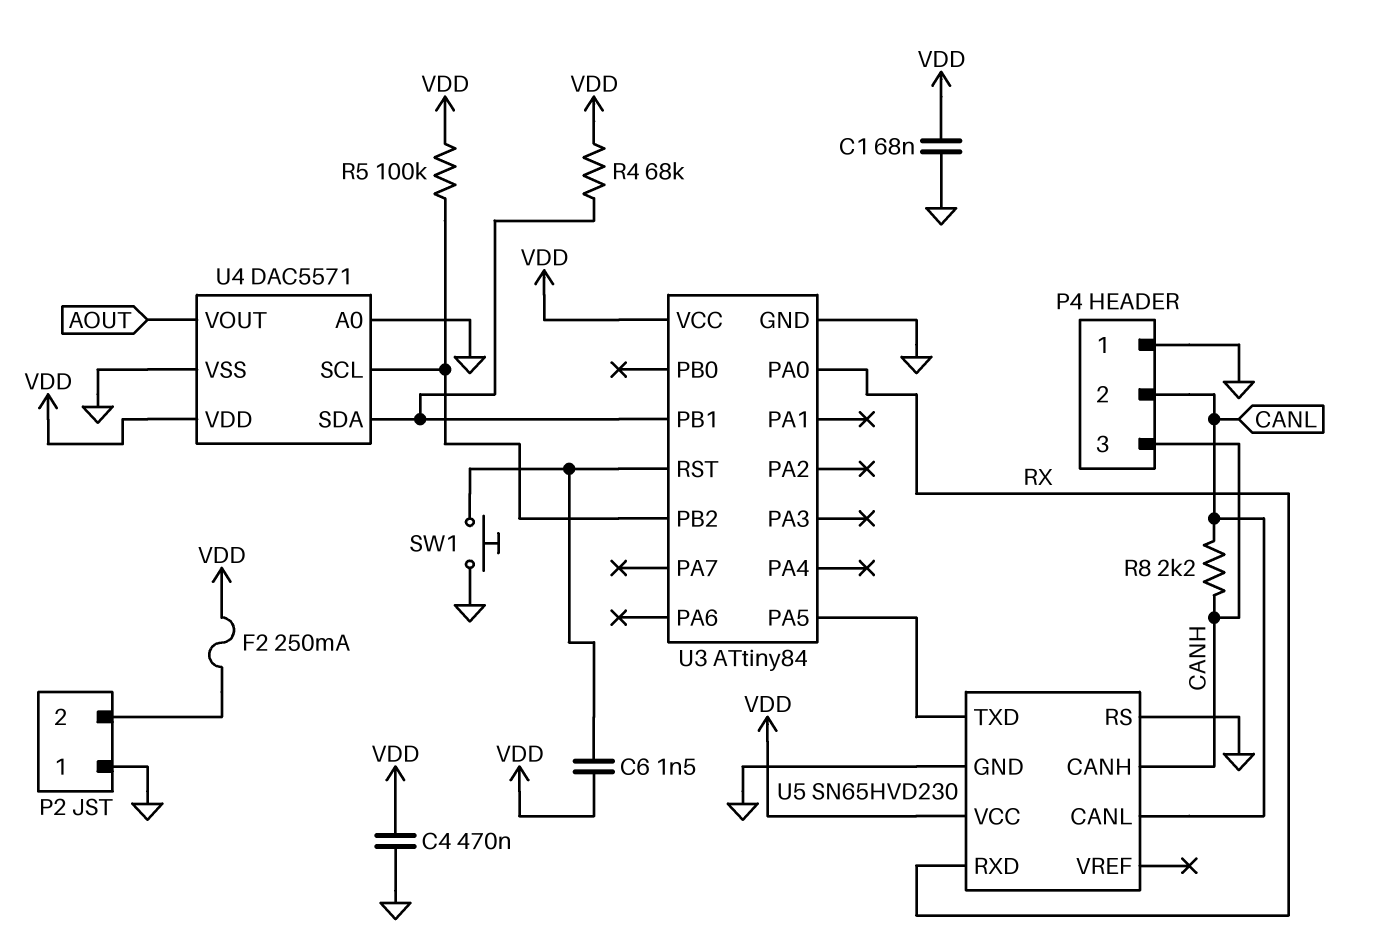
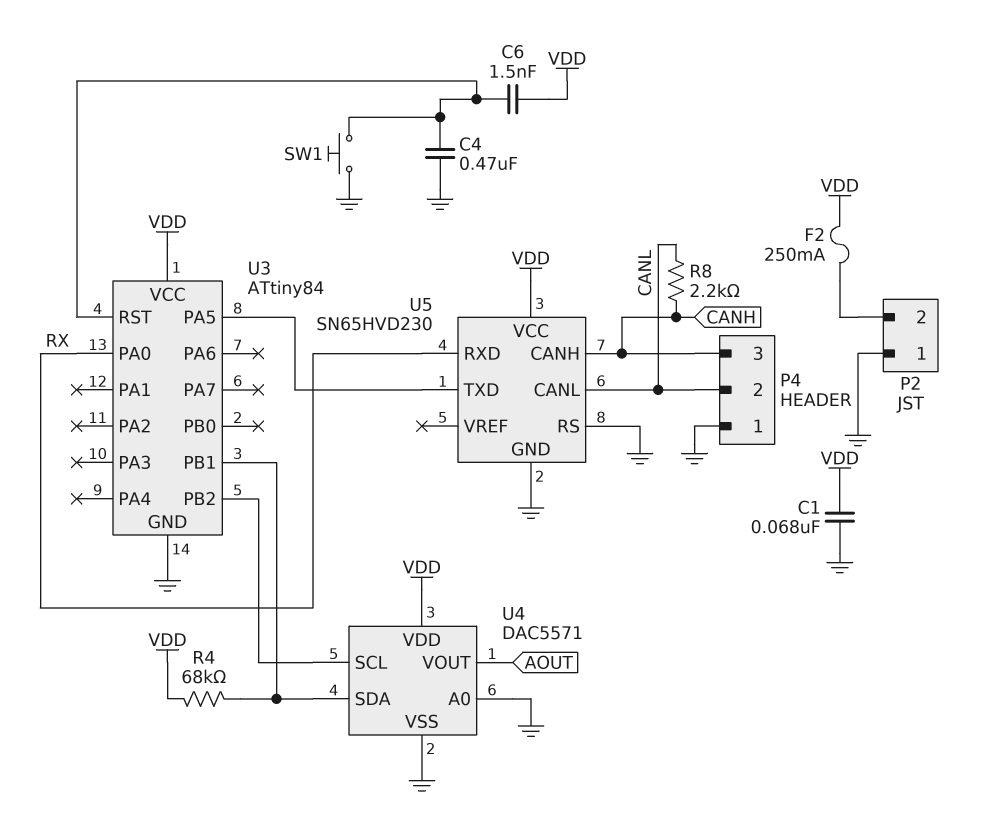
C4: 470nF (GND, VDD) -> 470nF (GND, U3/RST)
R5: 100k (U3/PB2, VDD) -> none

